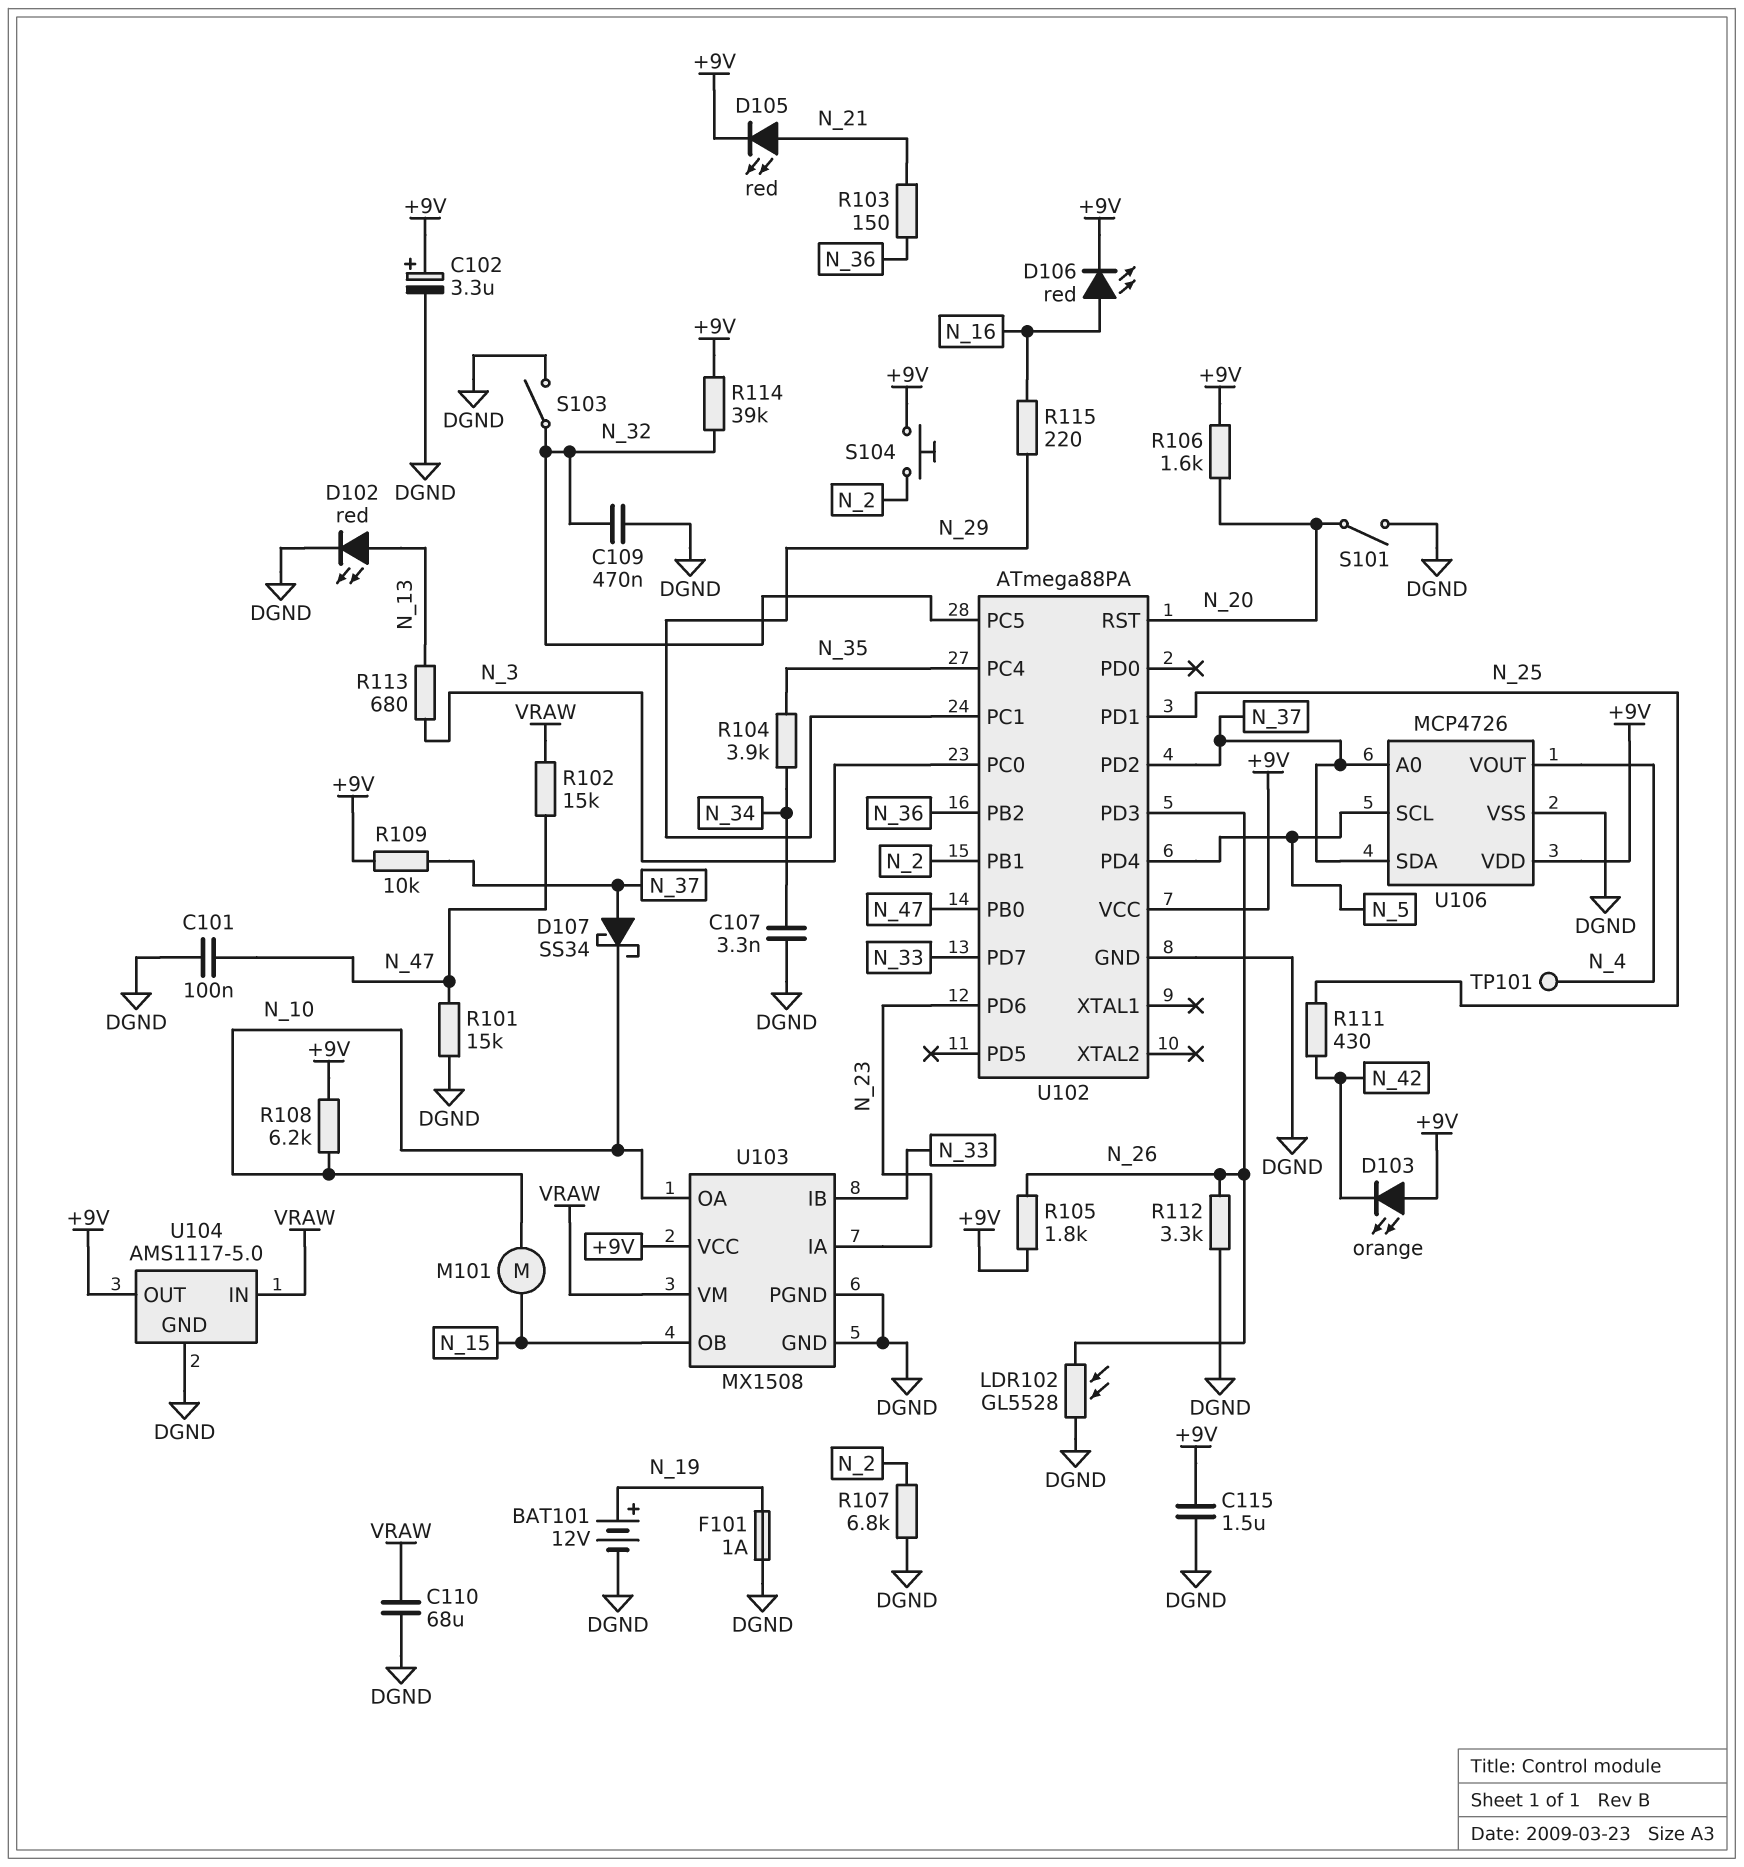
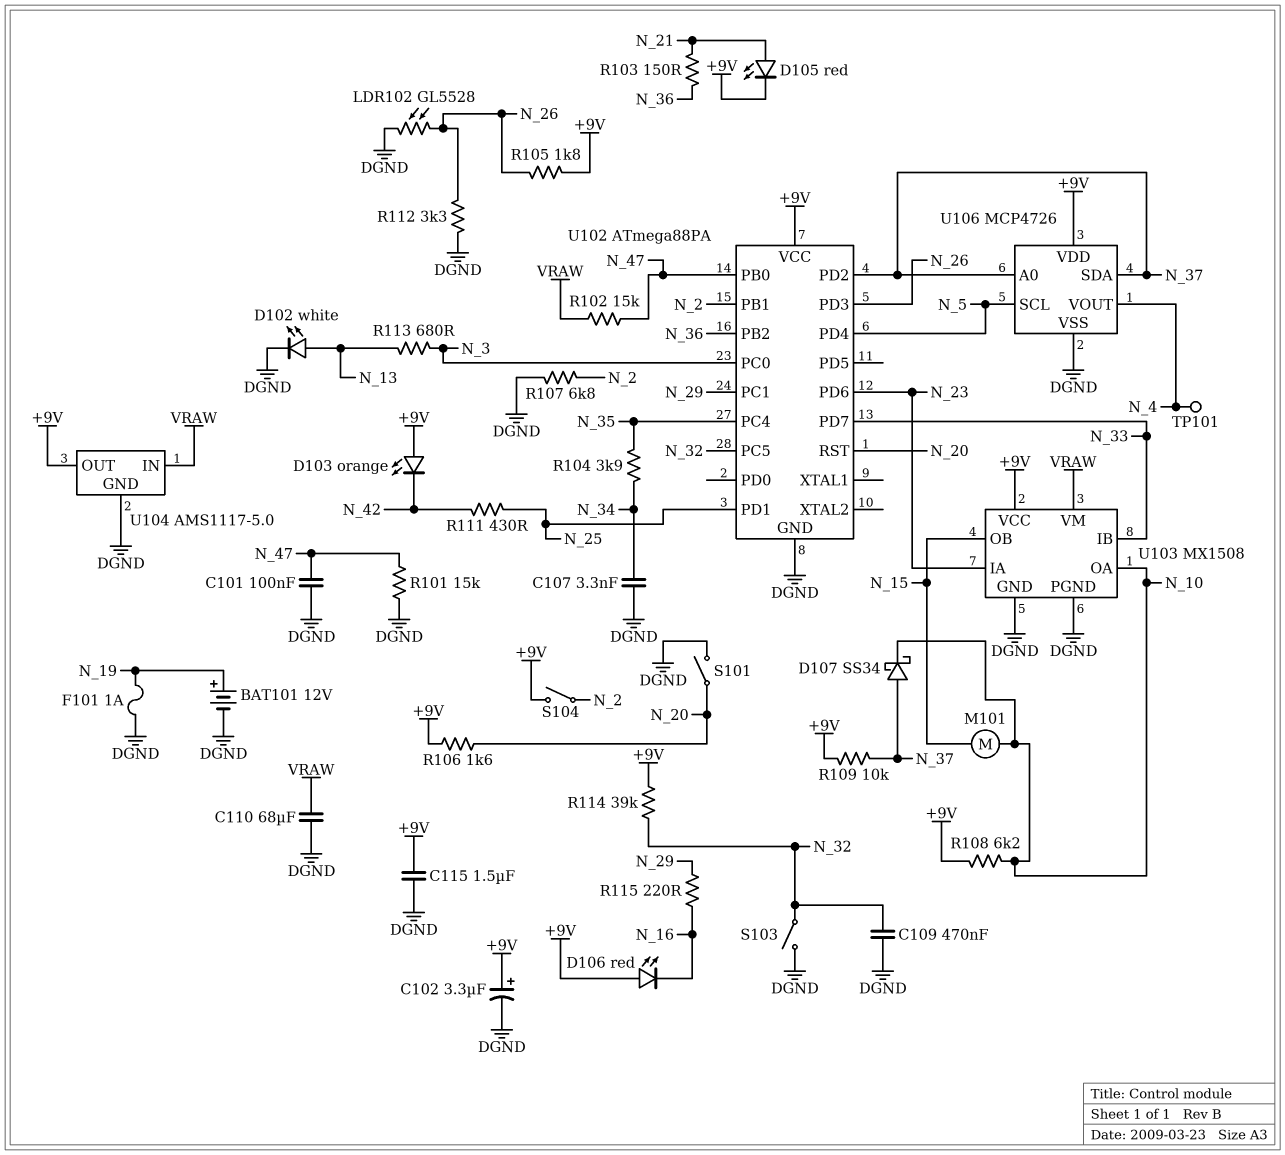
D102: LED red (A N_13, K DGND) -> LED white (A N_13, K DGND)
D106: LED red (A N_16, K +9V) -> LED red (A +9V, K N_16)
S104: button (+9V, N_2) -> switch (+9V, N_2)

